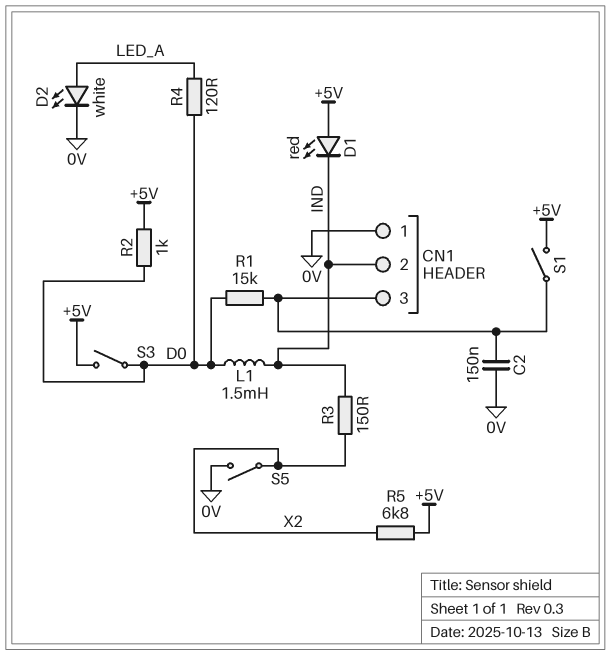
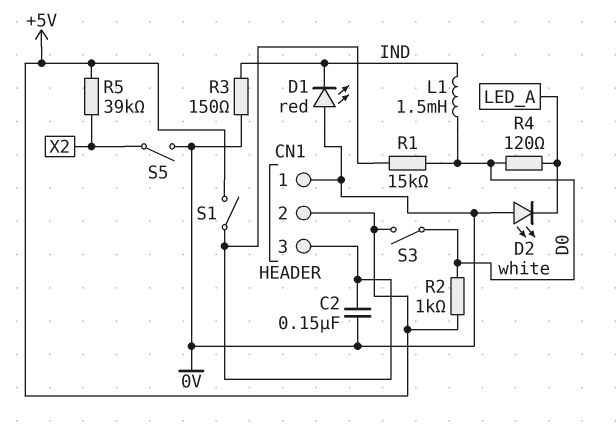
CN1 pin 2: IND -> +5V
D1: LED red (A +5V, K IND) -> LED red (A 0V, K IND)
D2: LED white (A LED_A, K 0V) -> LED white (A 0V, K LED_A)
R3: 150 (IND, X2) -> 150 (0V, IND)
R5: 6.8k (+5V, X2) -> 39k (+5V, X2)

